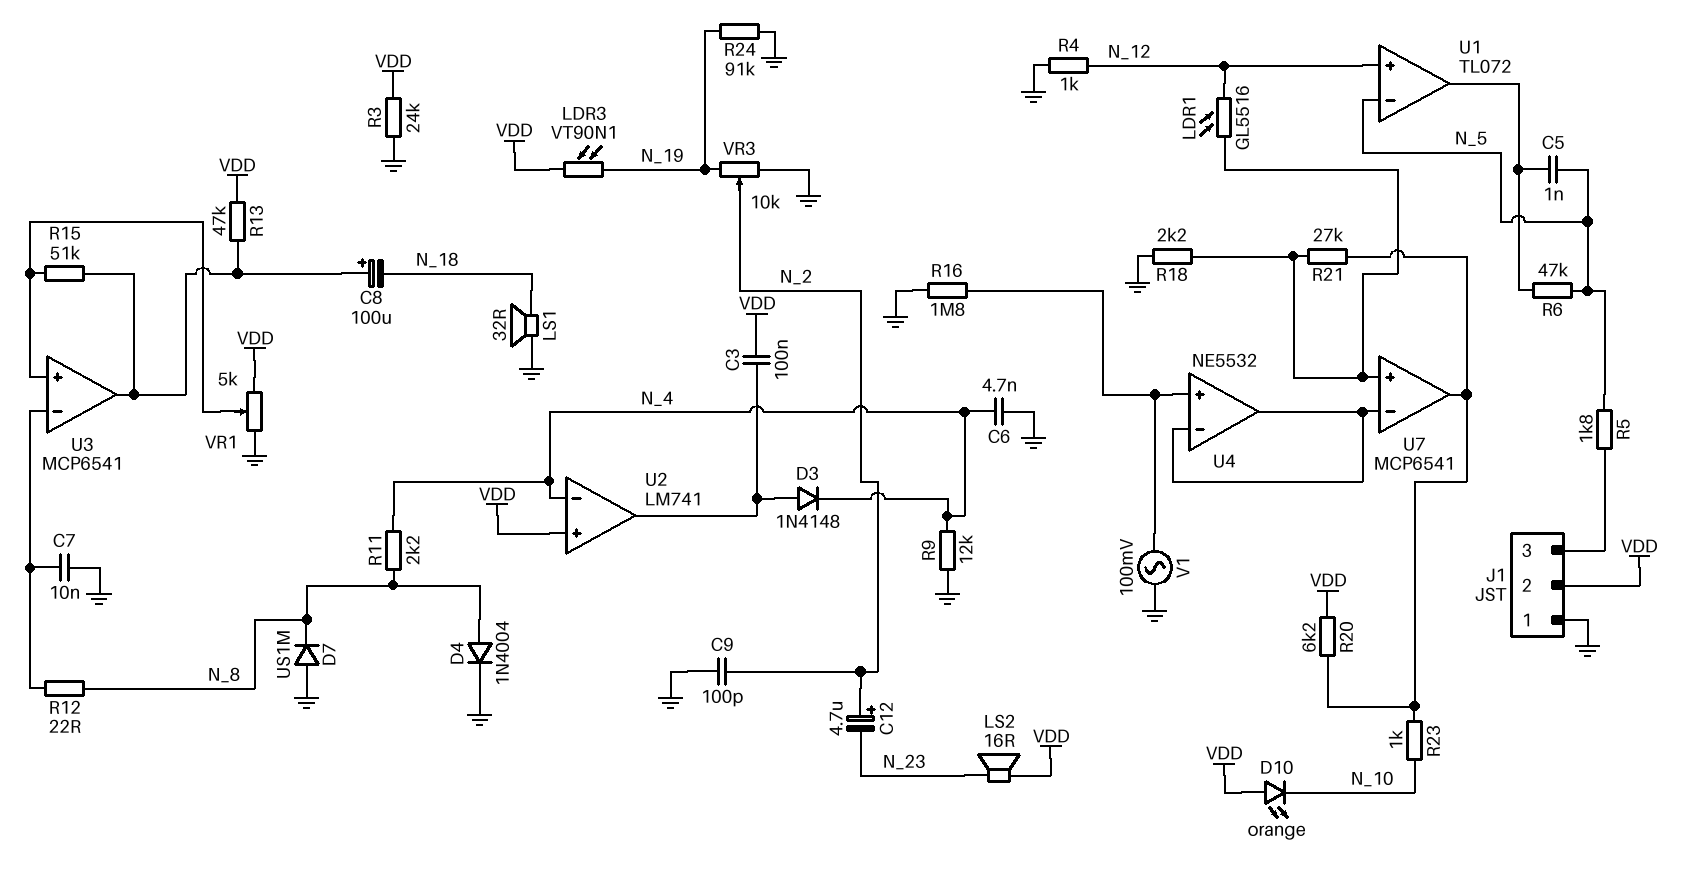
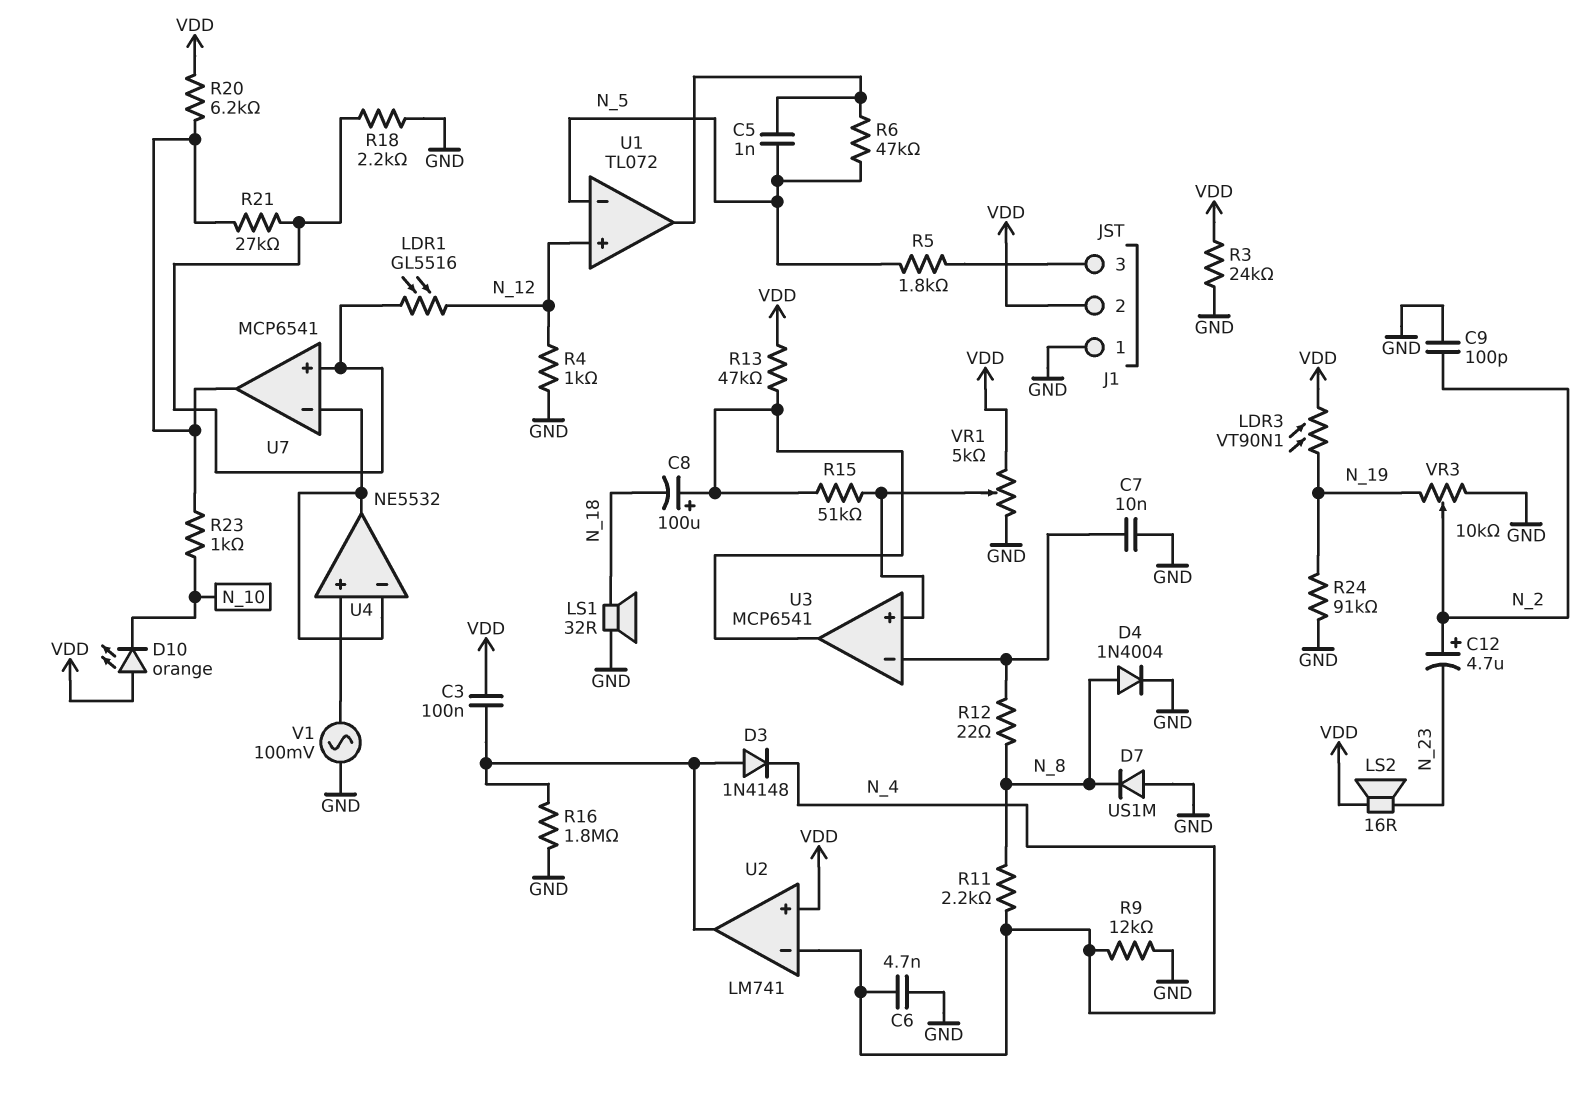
R16: 1.8M (GND, U4/in+) -> 1.8M (GND, U2/out)

